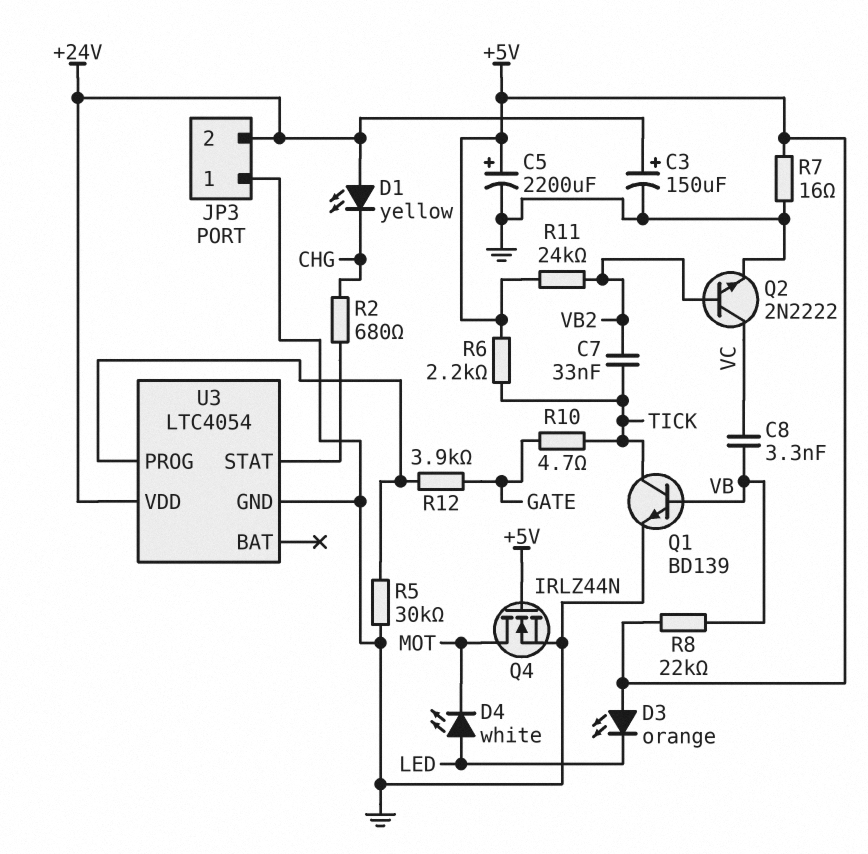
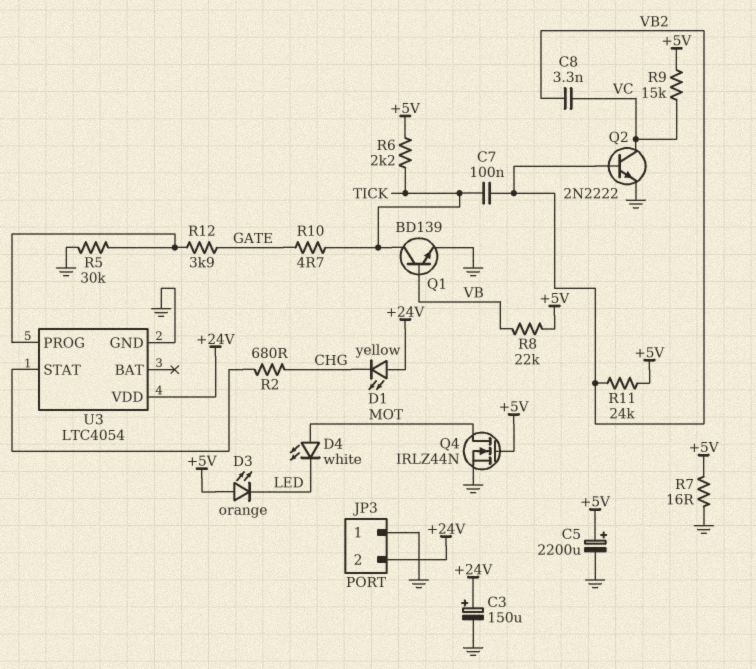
C7: 33nF (TICK, VB2) -> 100nF (TICK, VB2)
C8: 3.3nF (VB, VC) -> 3.3nF (VB2, VC)
D4: LED white (A LED, K MOT) -> LED white (A MOT, K LED)
R9: none -> 15k (+5V, VC)

